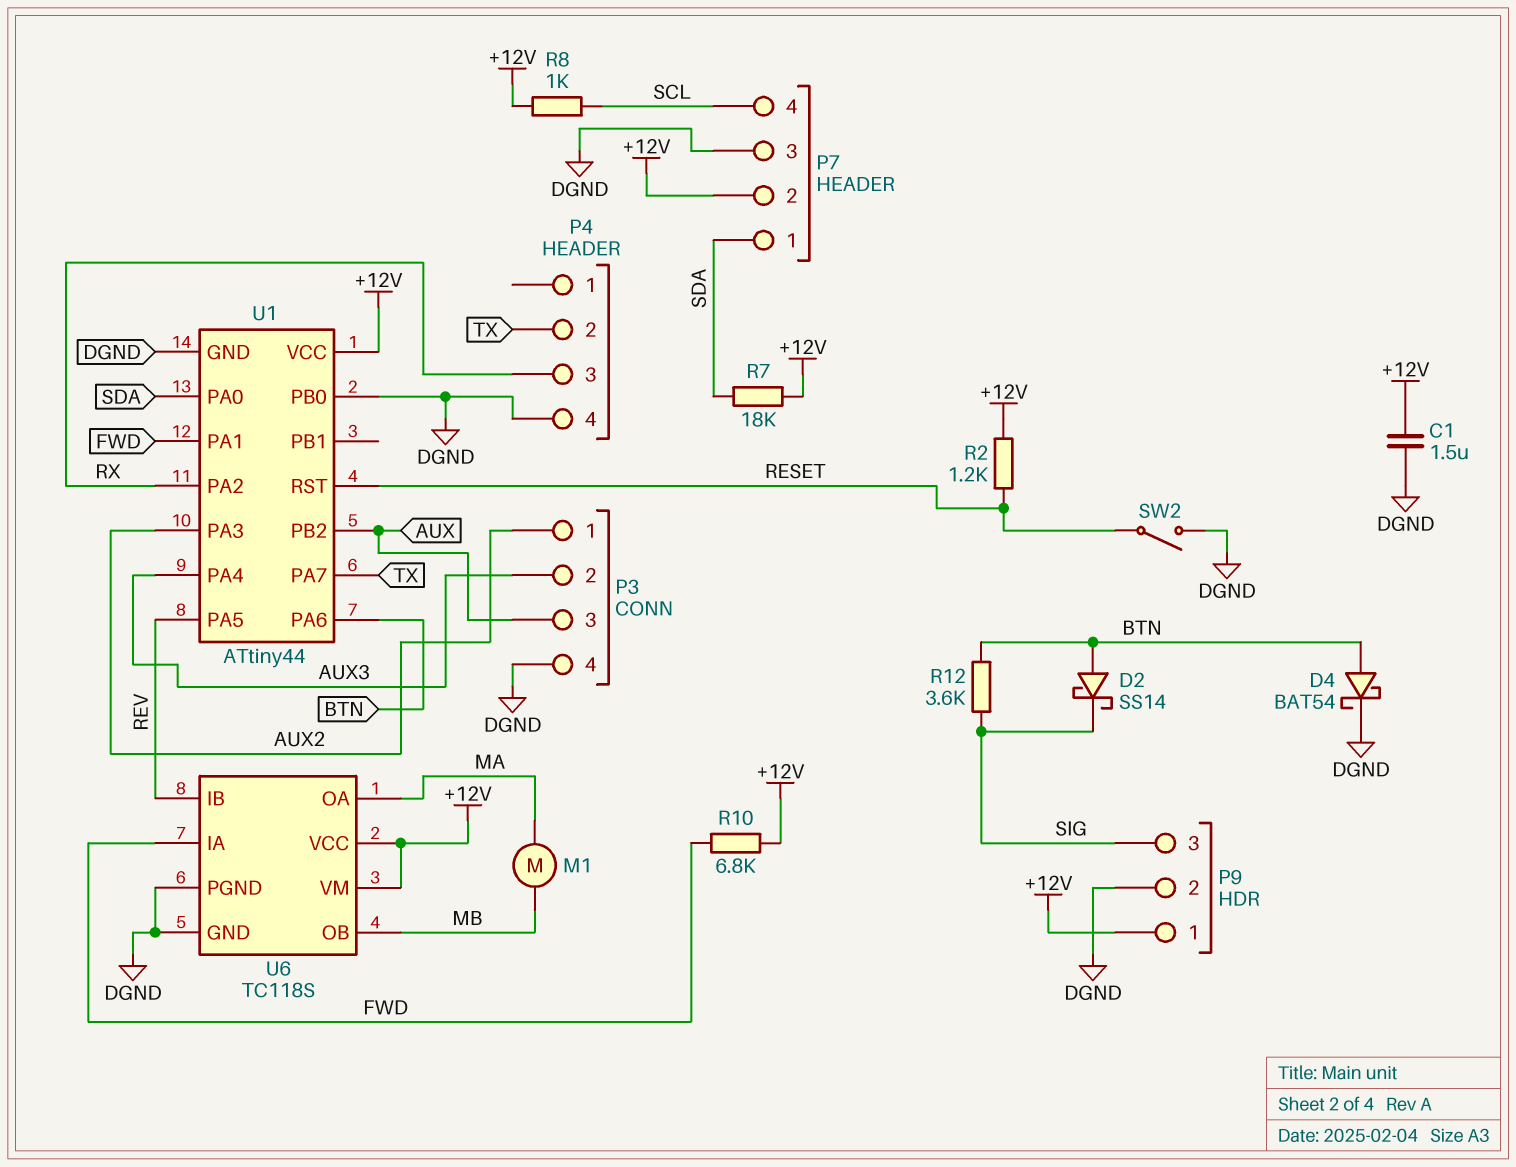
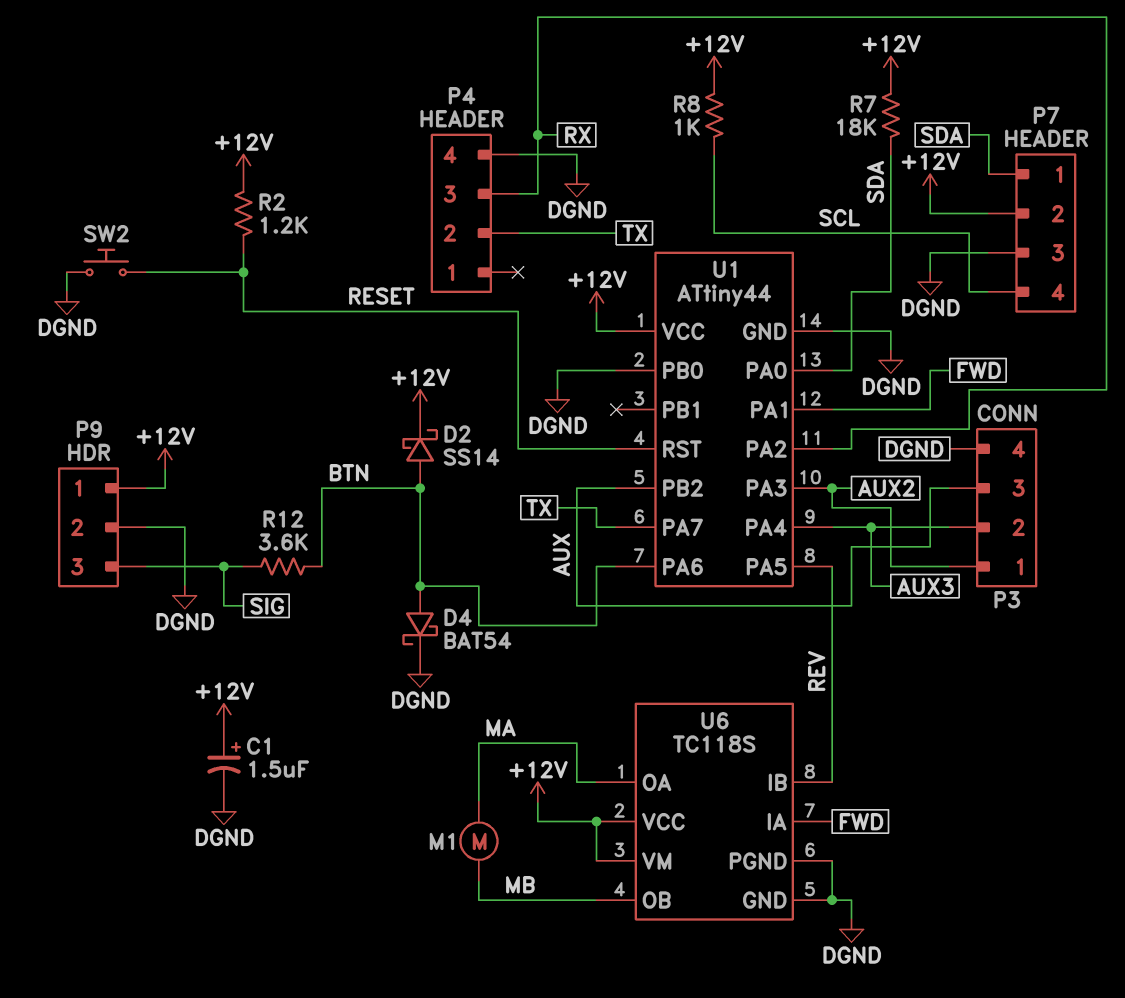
C1: 1.5uF (+12V, DGND) -> 1.5uF (plus +12V, minus DGND)
D2: schottky SS14 (A BTN, K SIG) -> schottky SS14 (A BTN, K +12V)
R10: 6.8k (+12V, FWD) -> none
SW2: switch (DGND, RESET) -> button (DGND, RESET)

